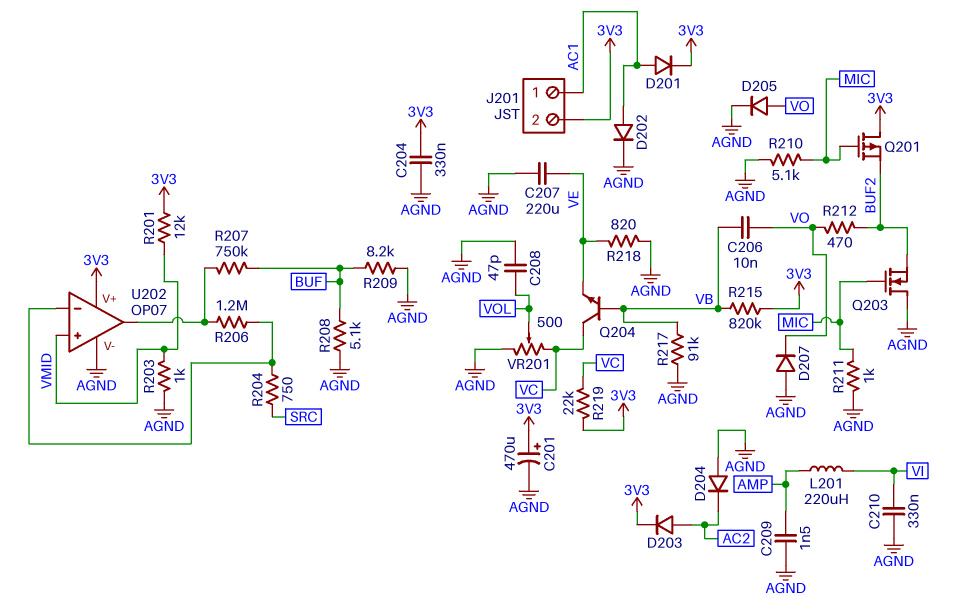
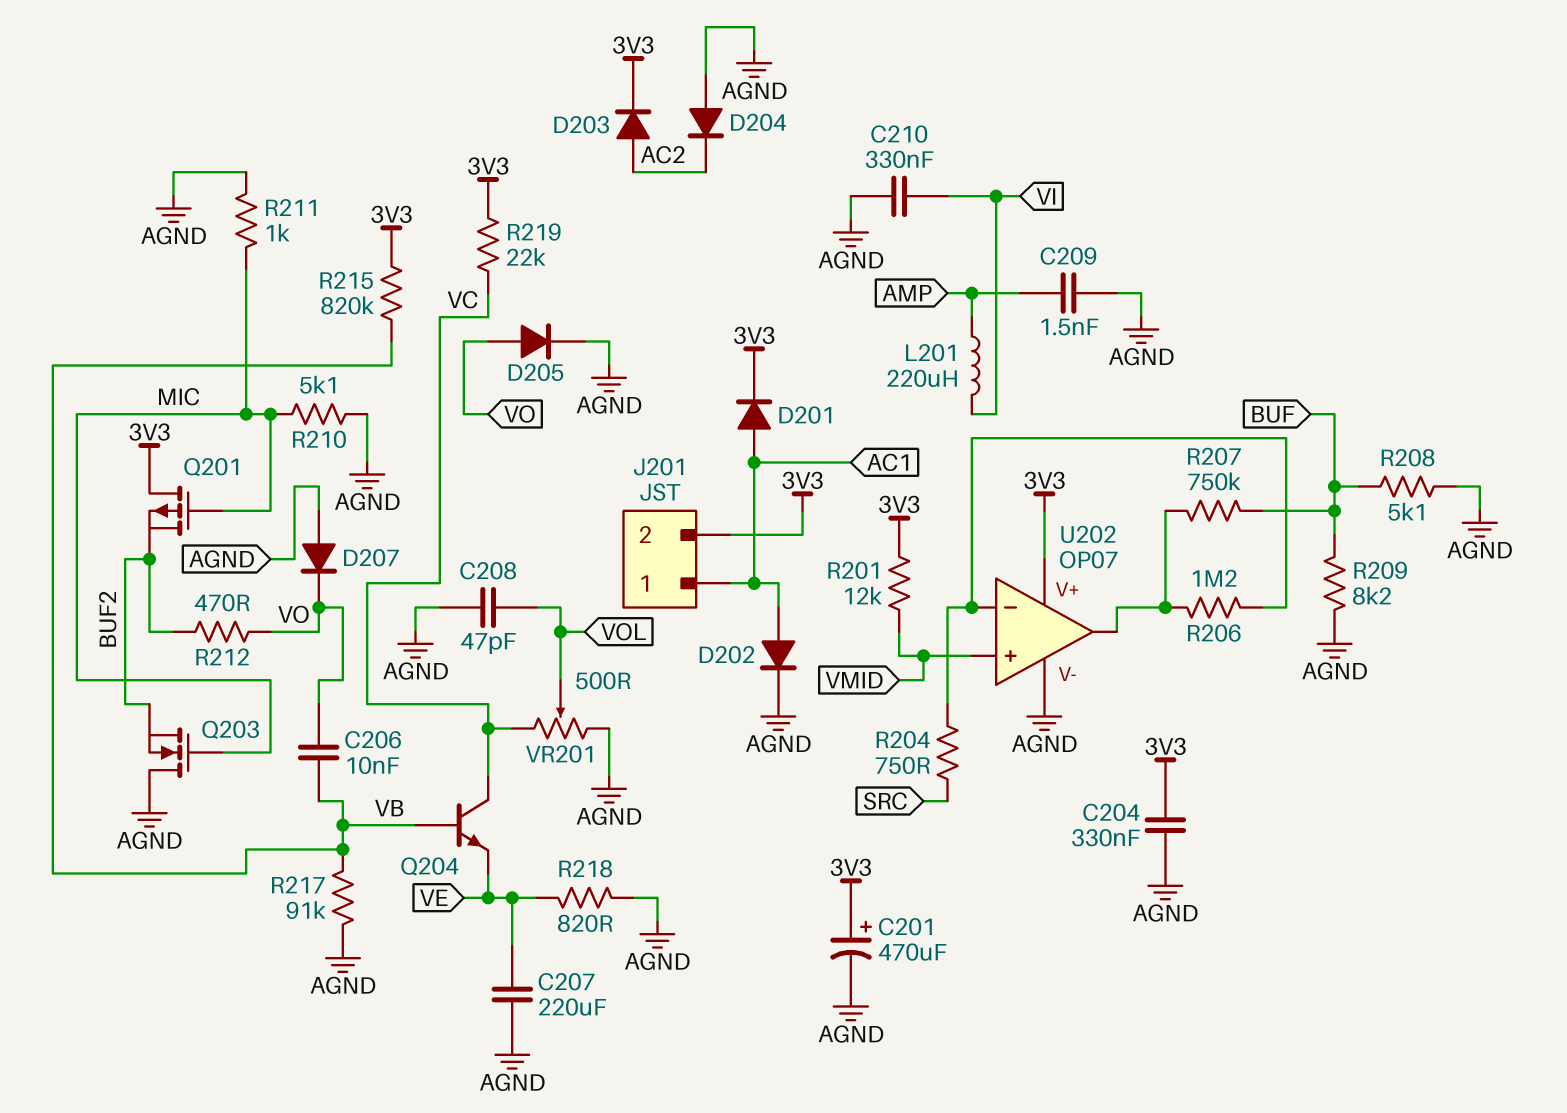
R203: 1k (AGND, VMID) -> none

